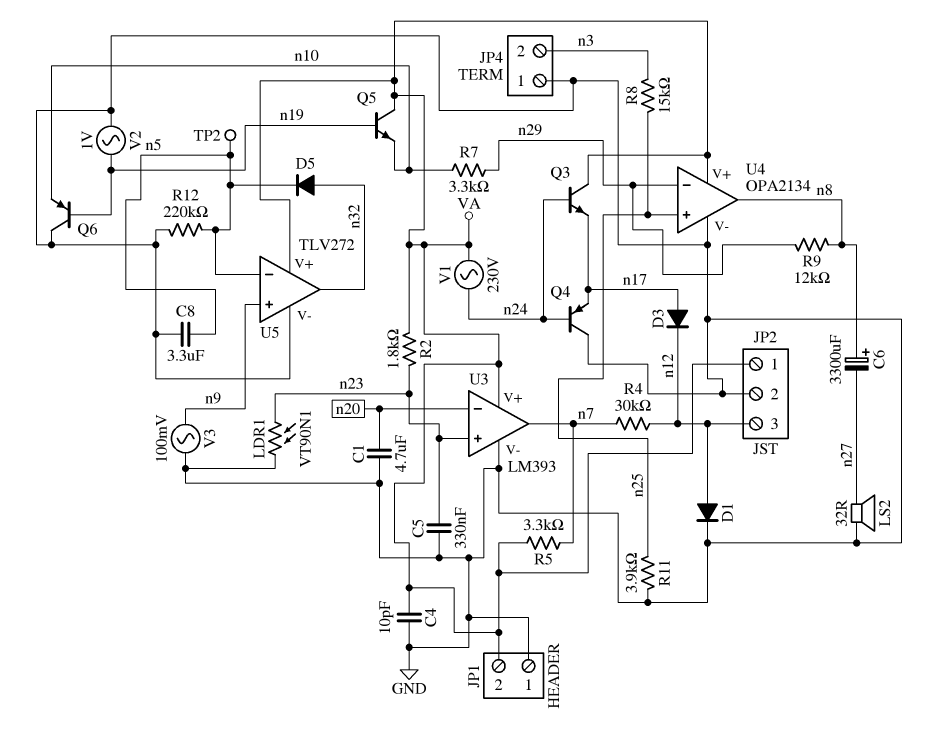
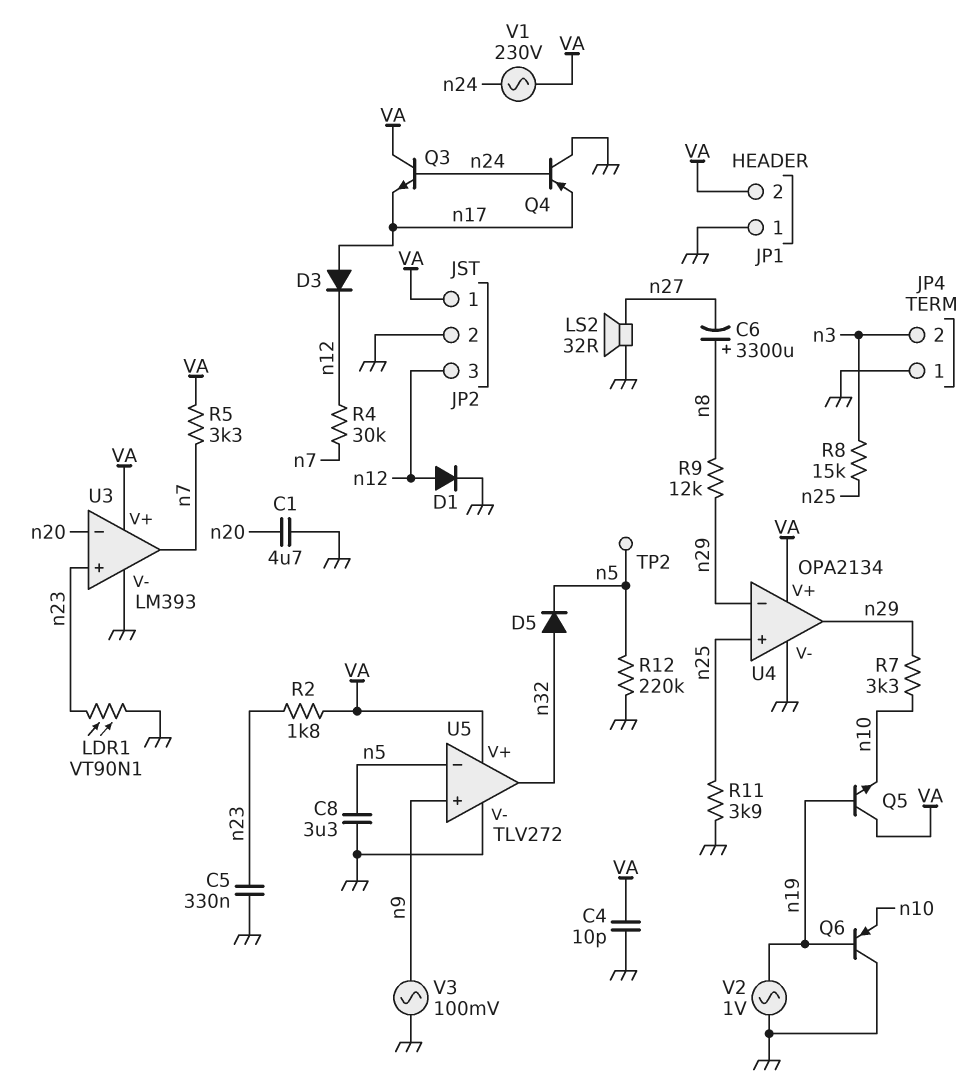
U4 pin out: n8 -> n29

